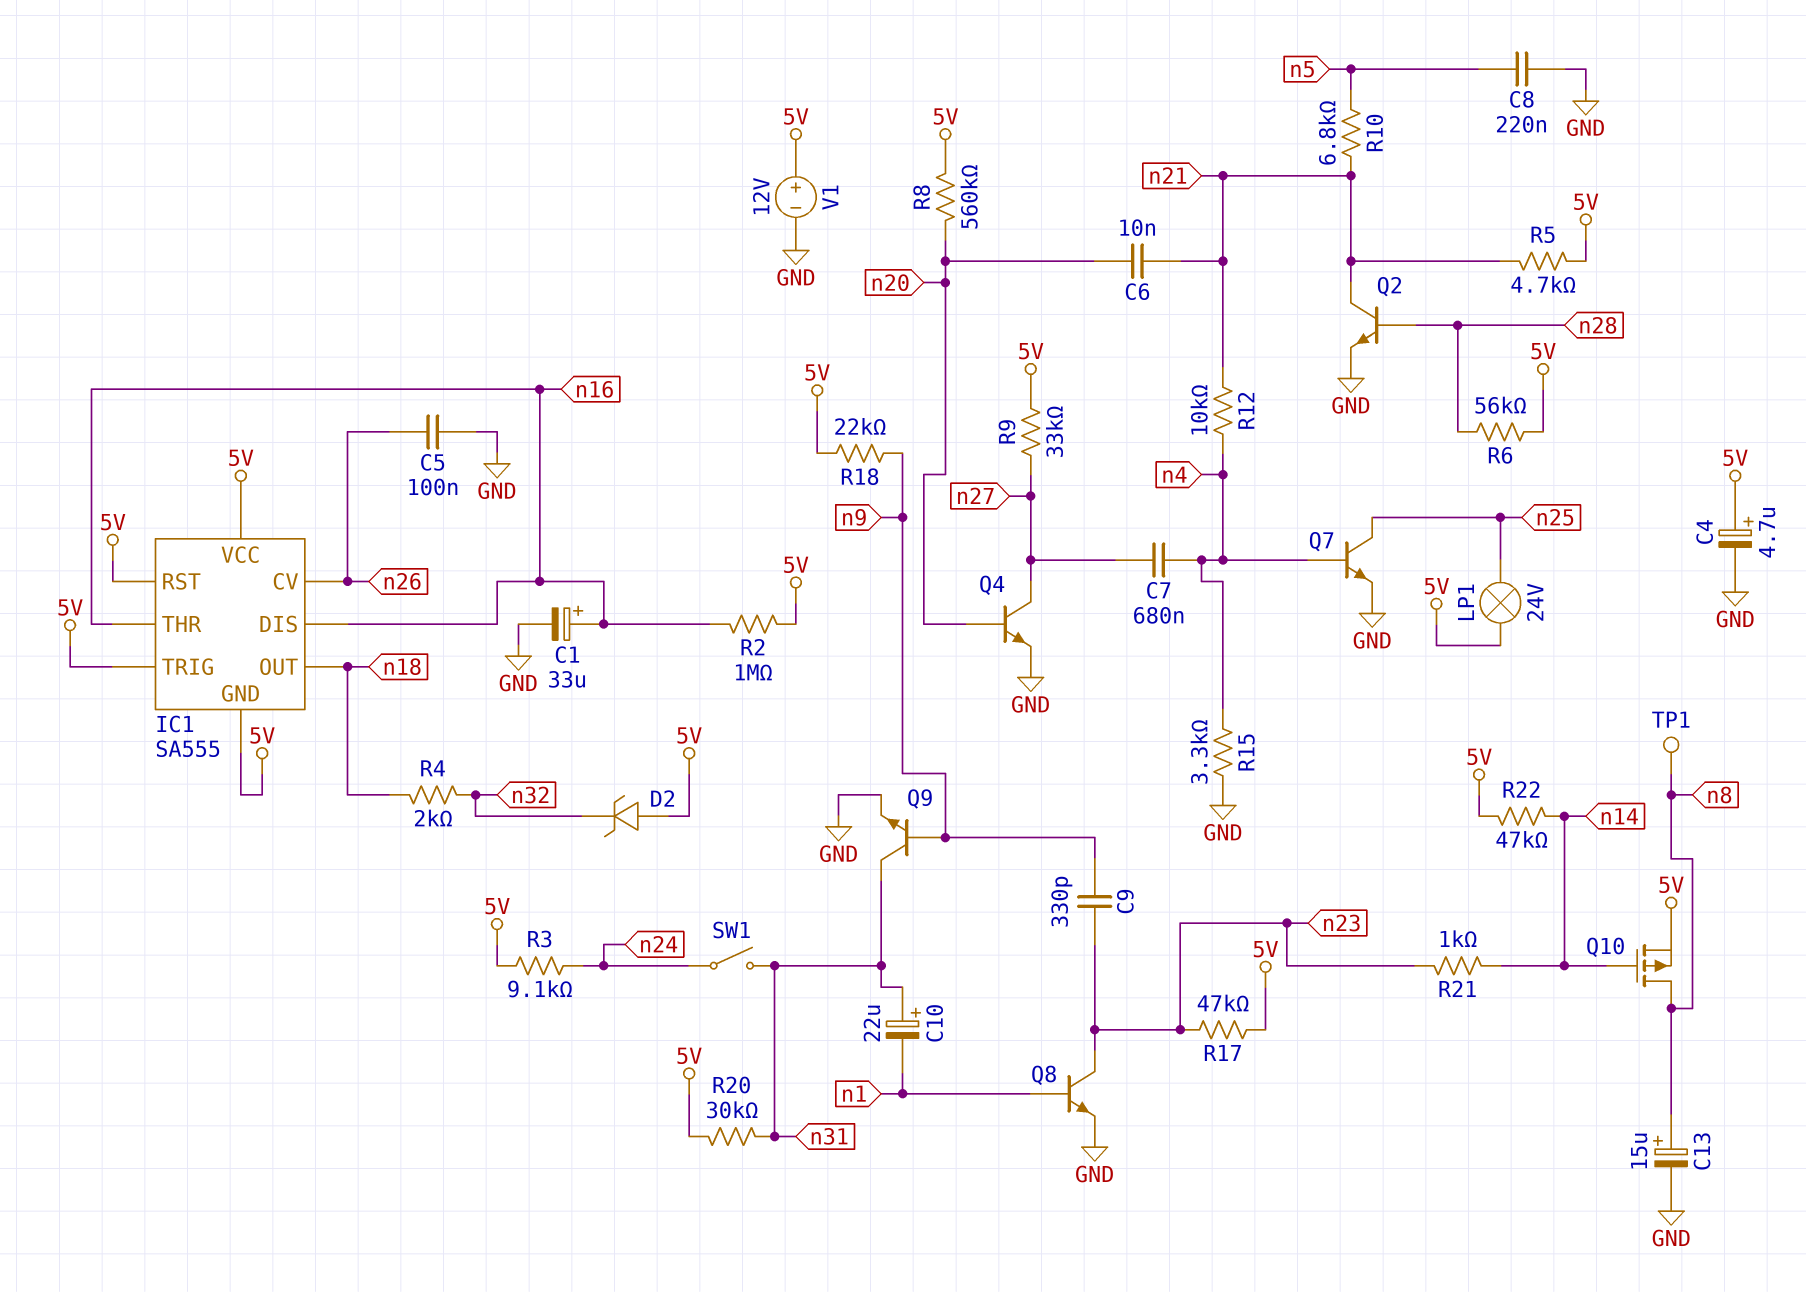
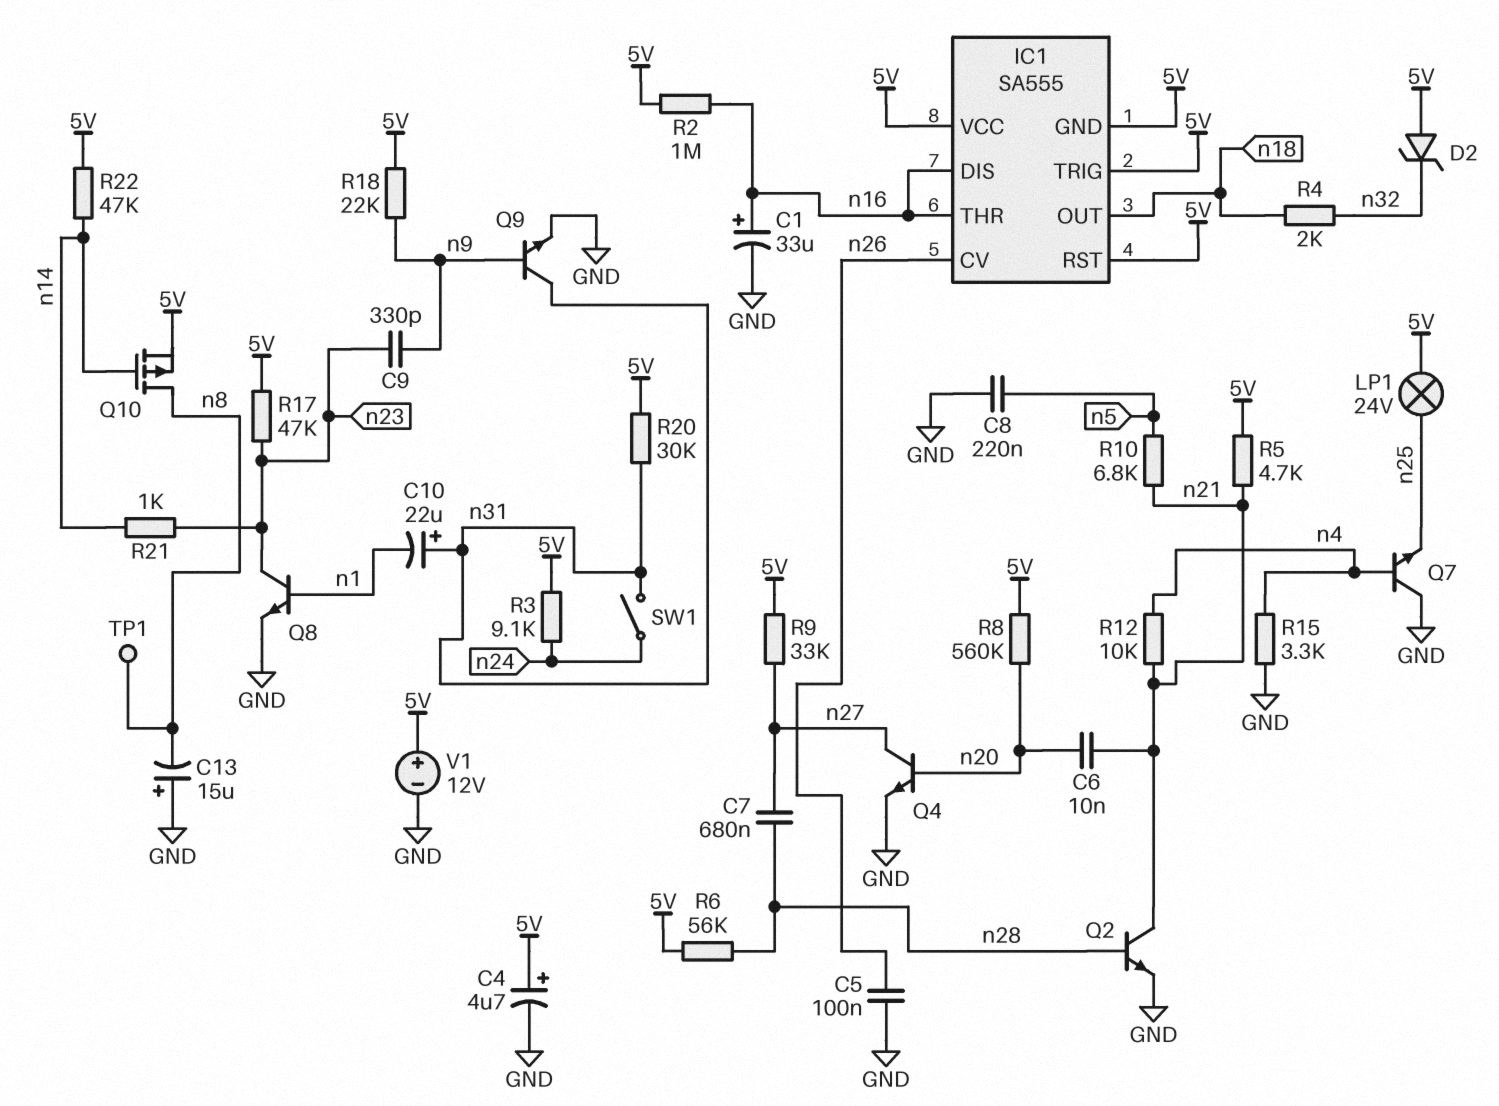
C7: 680nF (n4, n27) -> 680nF (n27, n28)
C13: 15uF (plus n8, minus GND) -> 15uF (plus GND, minus n8)
Q7: NPN (B n4, C n25, E GND) -> NPN (B n4, C GND, E n25)

